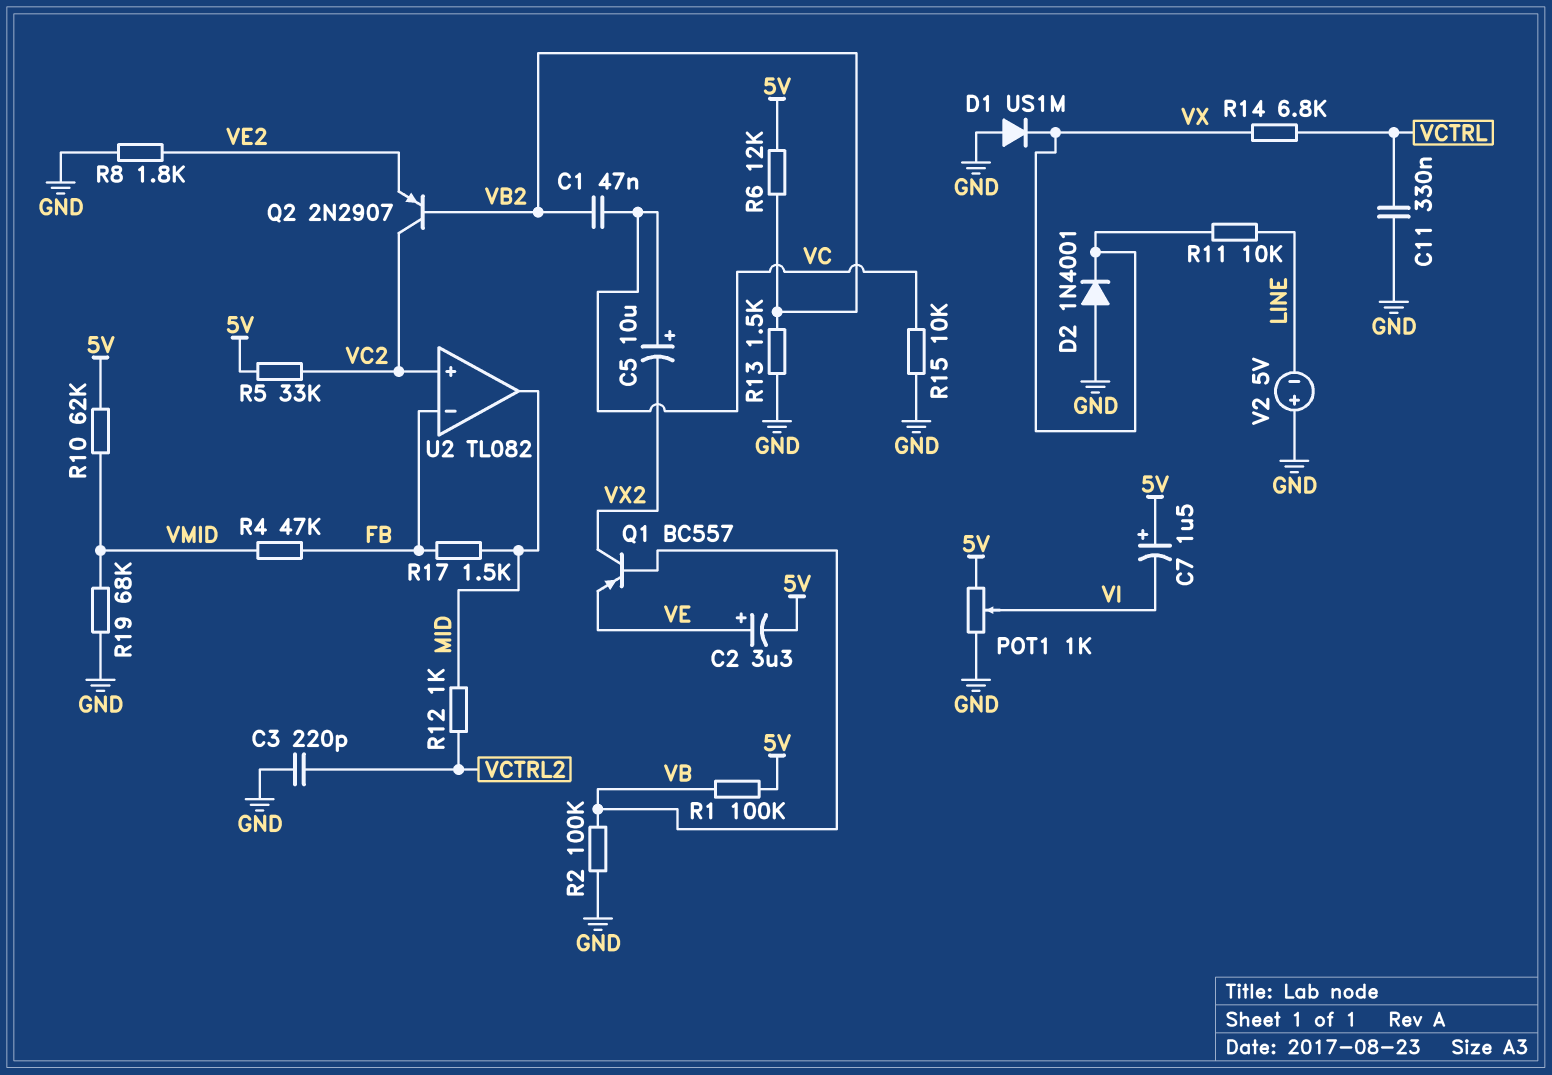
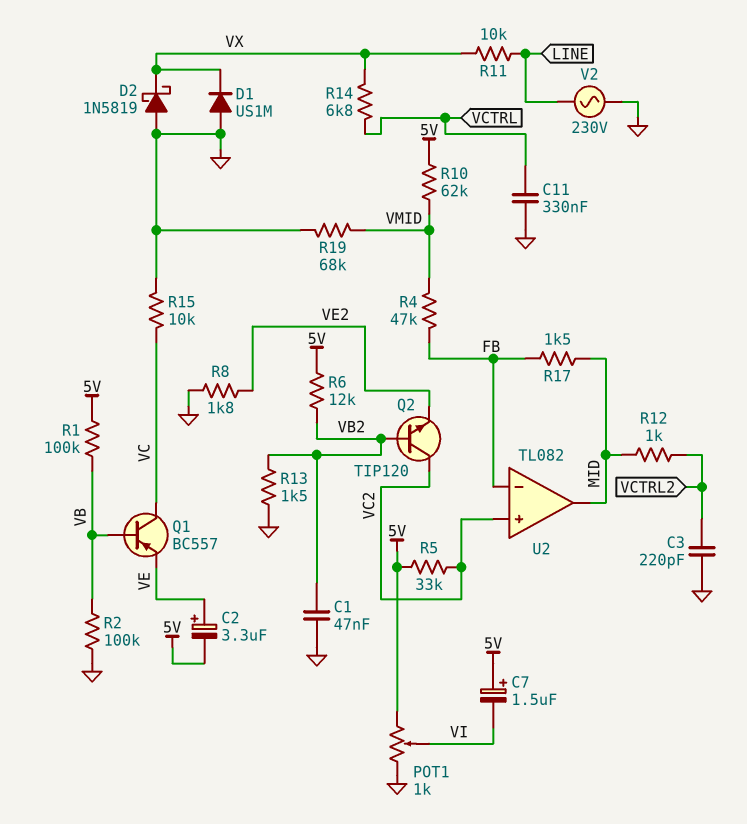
C1: 47nF (VB2, VC) -> 47nF (GND, VB2)
C5: 10uF (plus VC, minus VX2) -> none
D2: diode 1N4001 (A GND, K VX) -> schottky 1N5819 (A GND, K VX)
Q1: PNP BC557 (B VB, C VX2, E VE) -> PNP BC557 (B VB, C VC, E VE)
Q2: PNP 2N2907 (B VB2, C VC2, E VE2) -> NPN TIP120 (B VB2, C VC2, E VE2)
V2: 5V (plus GND, minus LINE) -> AC 230V (GND, LINE)

